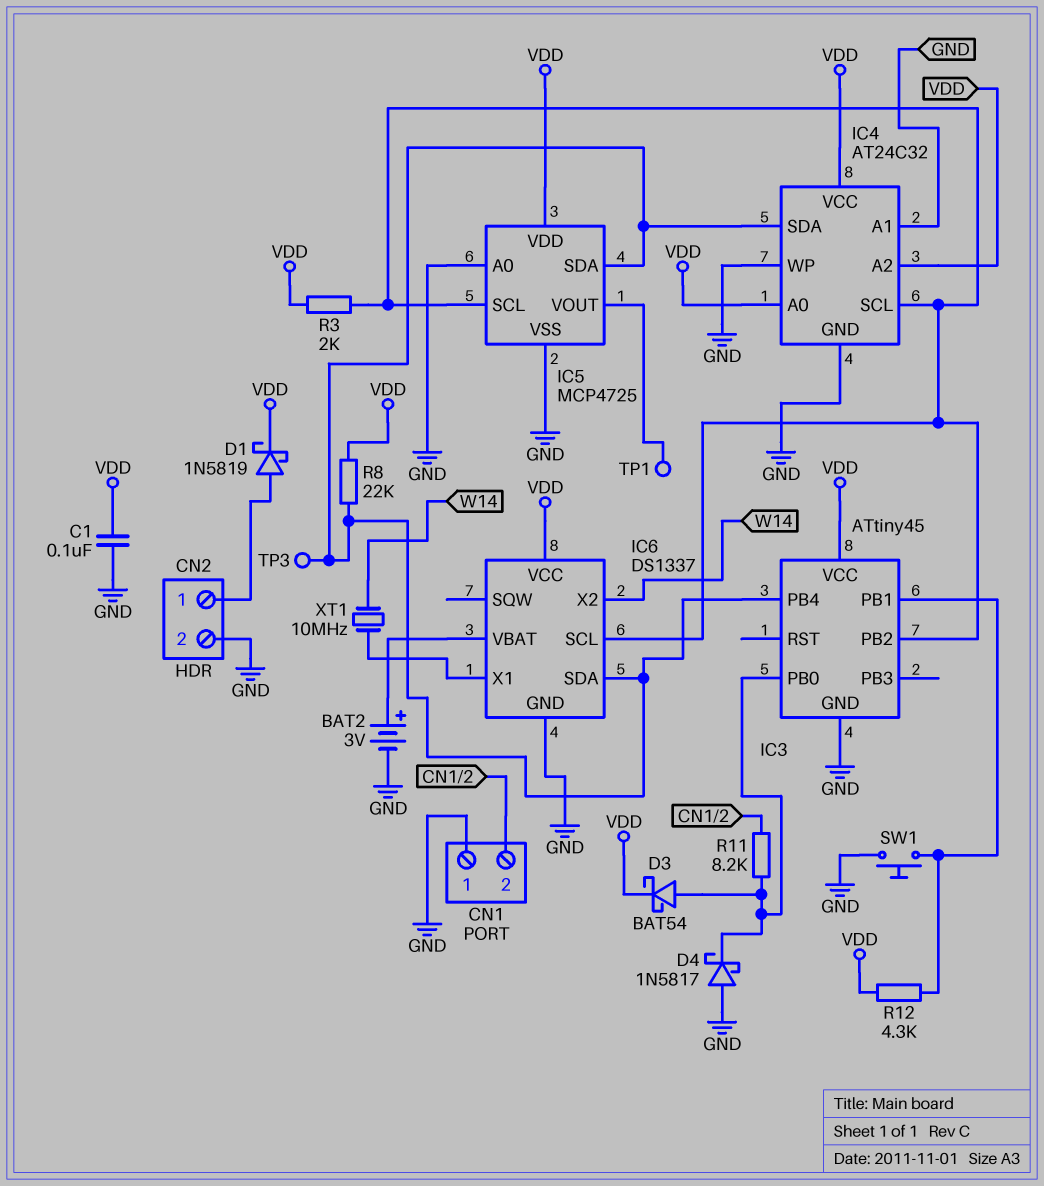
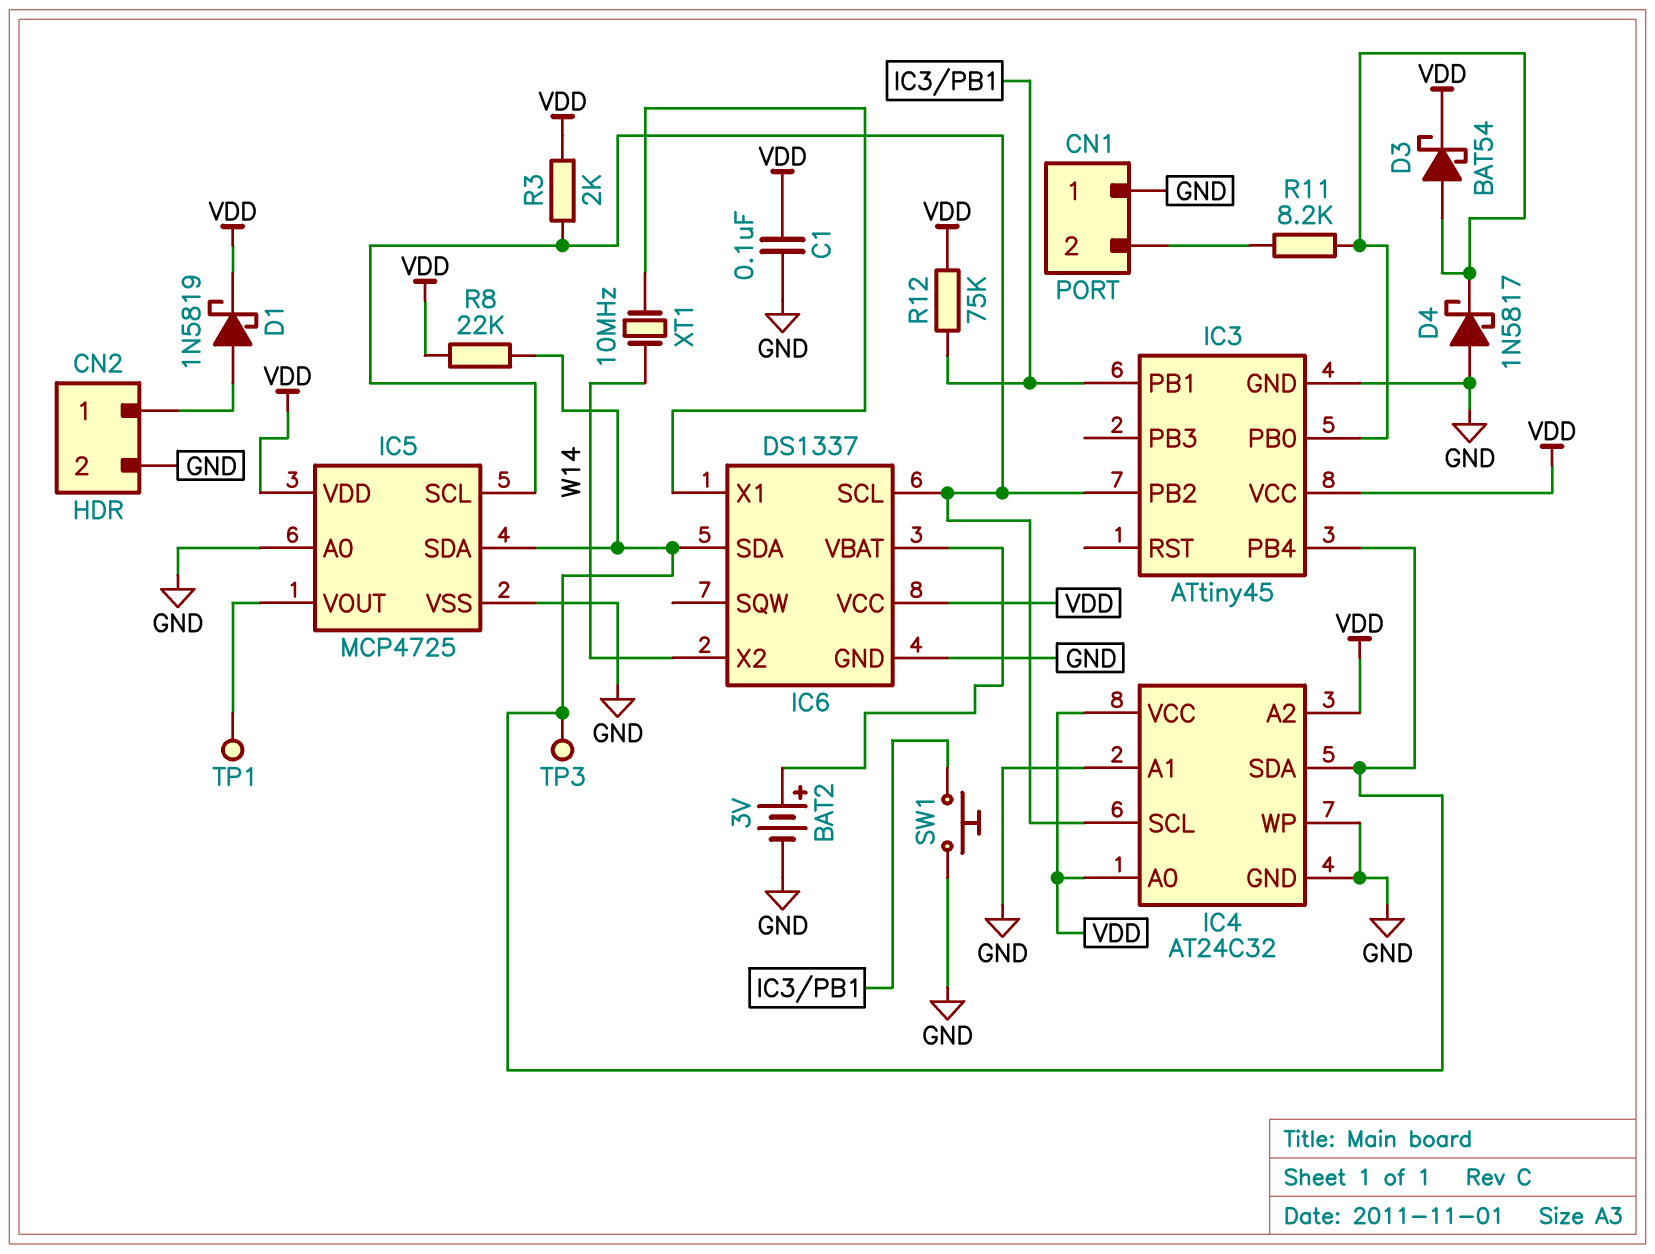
R12: 4.3k (IC3/PB1, VDD) -> 75k (IC3/PB1, VDD)

